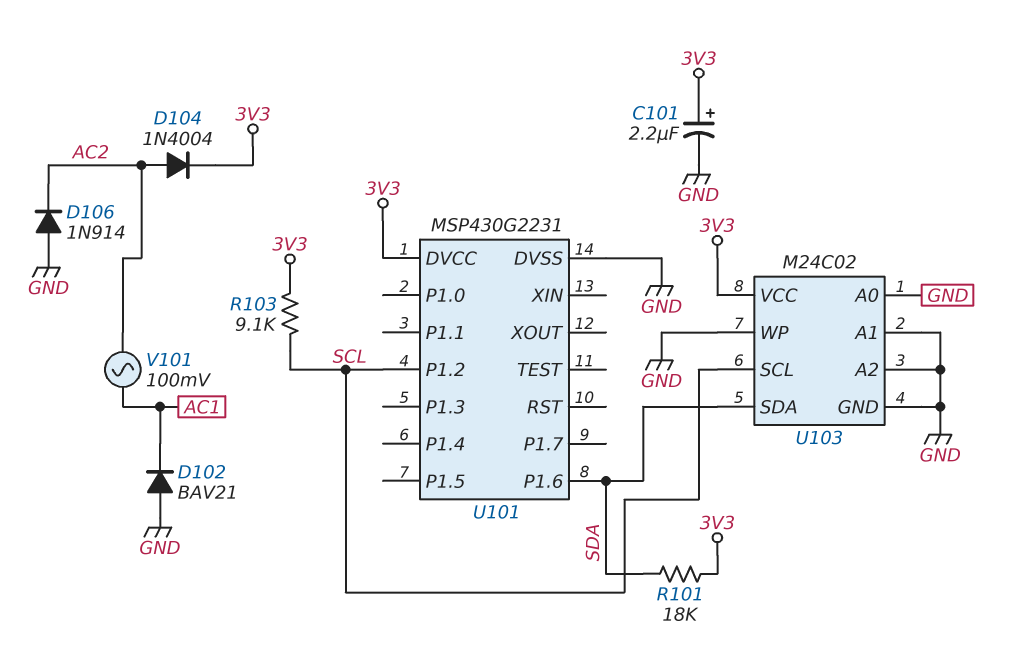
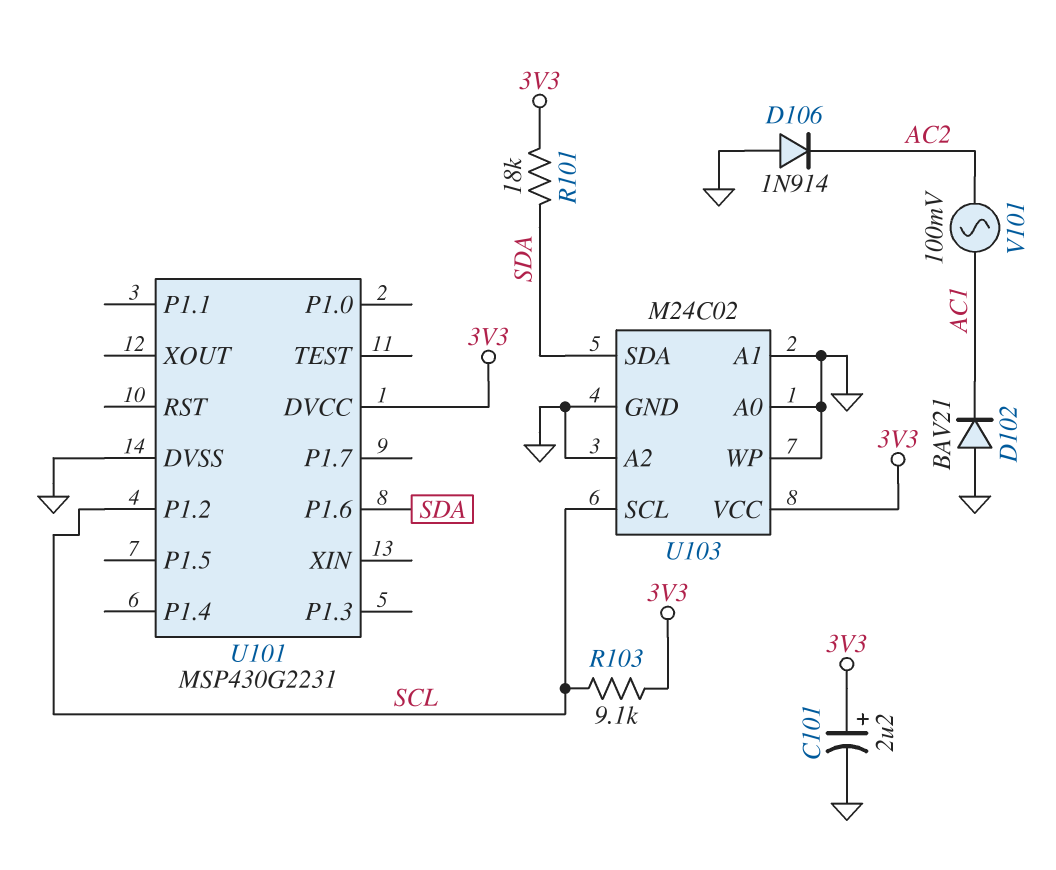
D104: diode 1N4004 (A AC2, K 3V3) -> none

